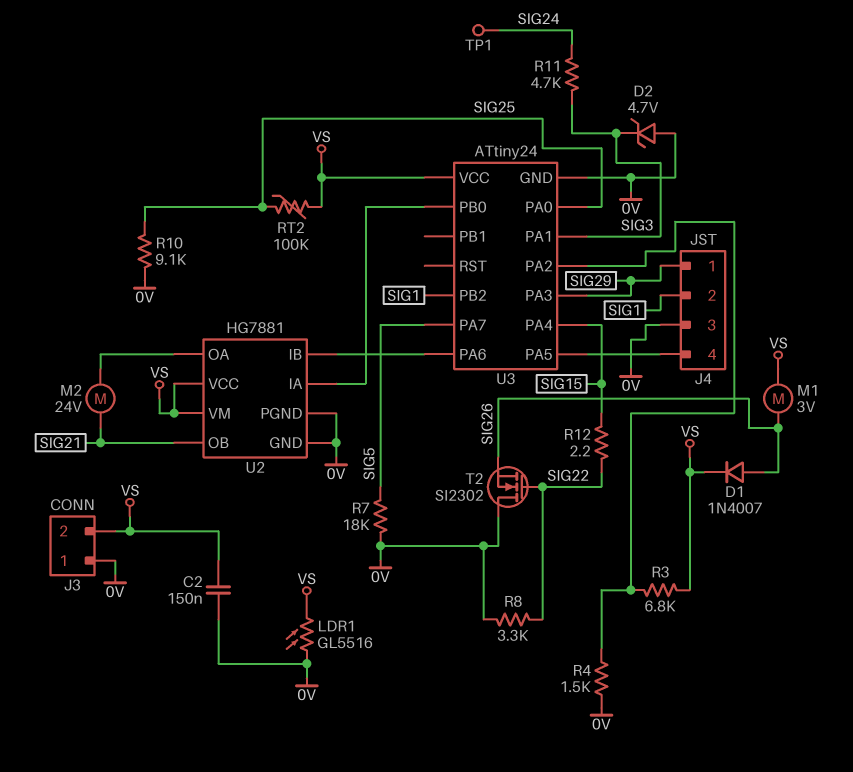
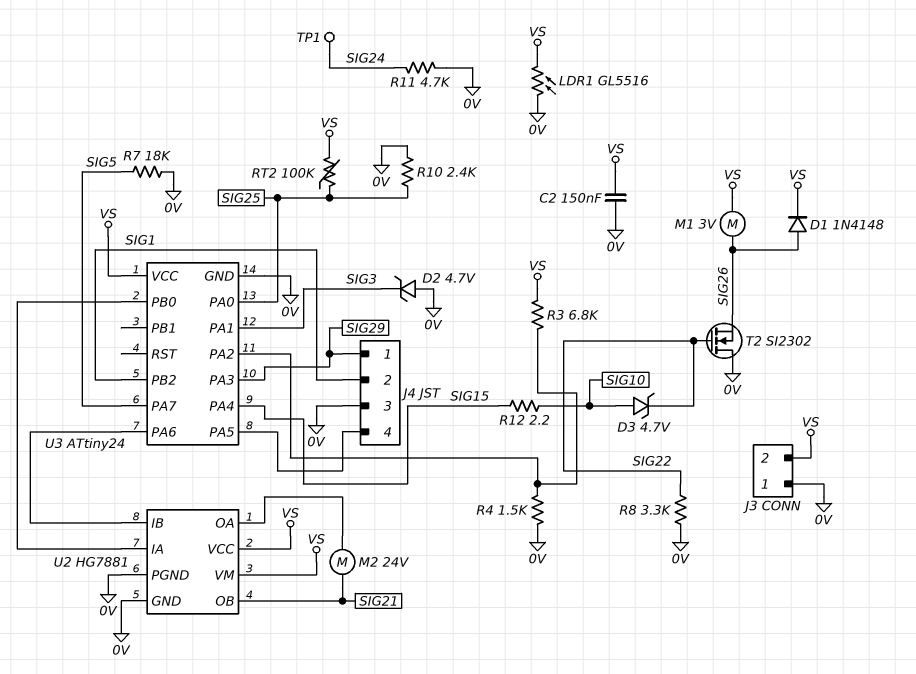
D1: diode 1N4007 (A SIG26, K VS) -> diode 1N4148 (A SIG26, K VS)
D3: none -> zener 4.7V (A SIG10, K SIG22)
R10: 9.1k (0V, SIG25) -> 2.4k (0V, SIG25)
R11: 4.7k (SIG3, SIG24) -> 4.7k (0V, SIG24)
R12: 2.2 (SIG15, SIG22) -> 2.2 (SIG10, SIG15)

